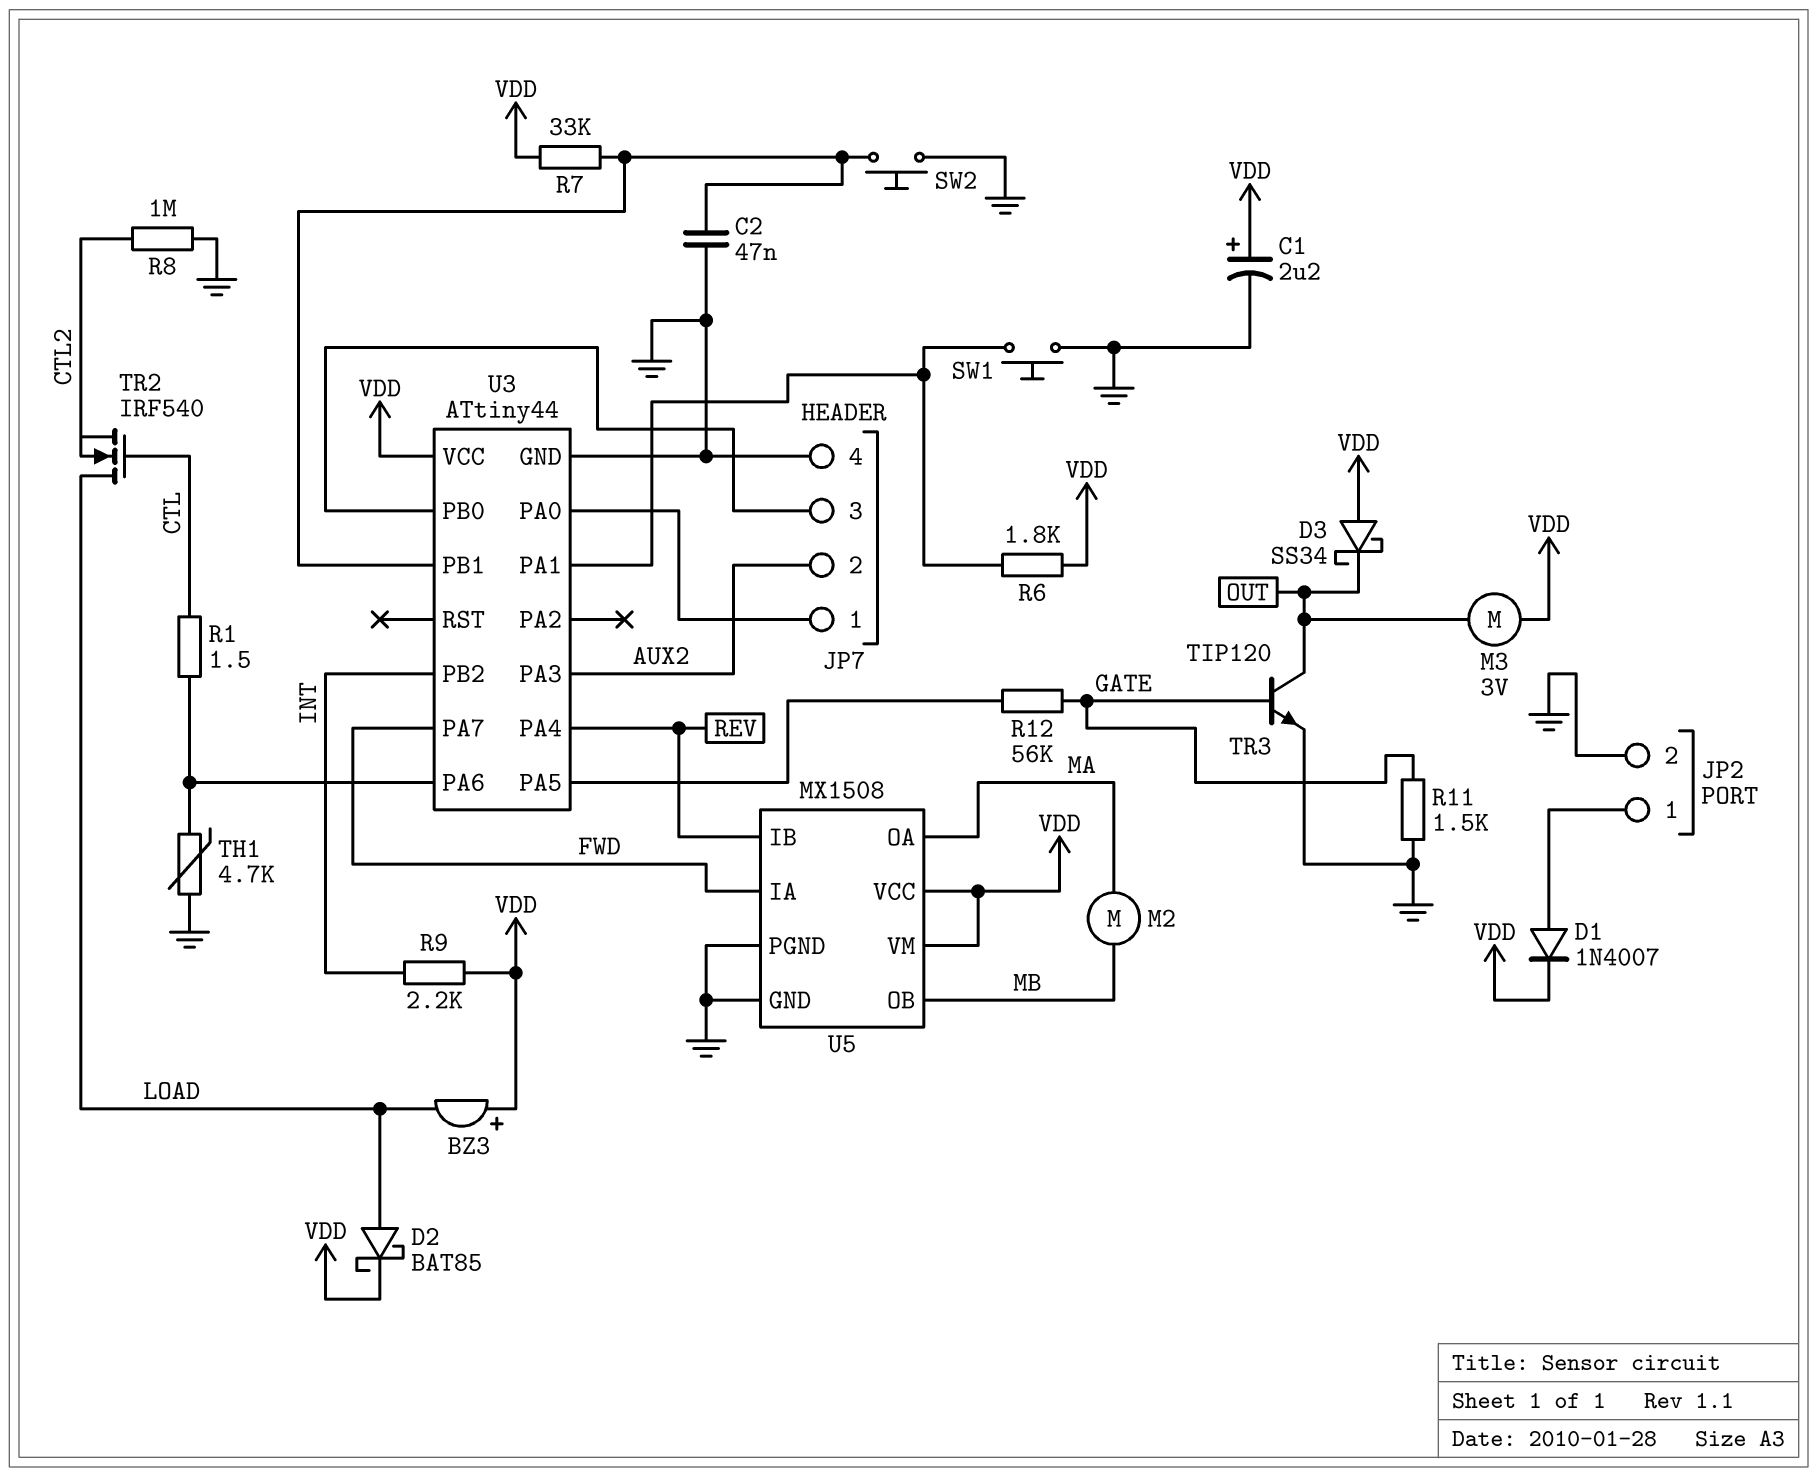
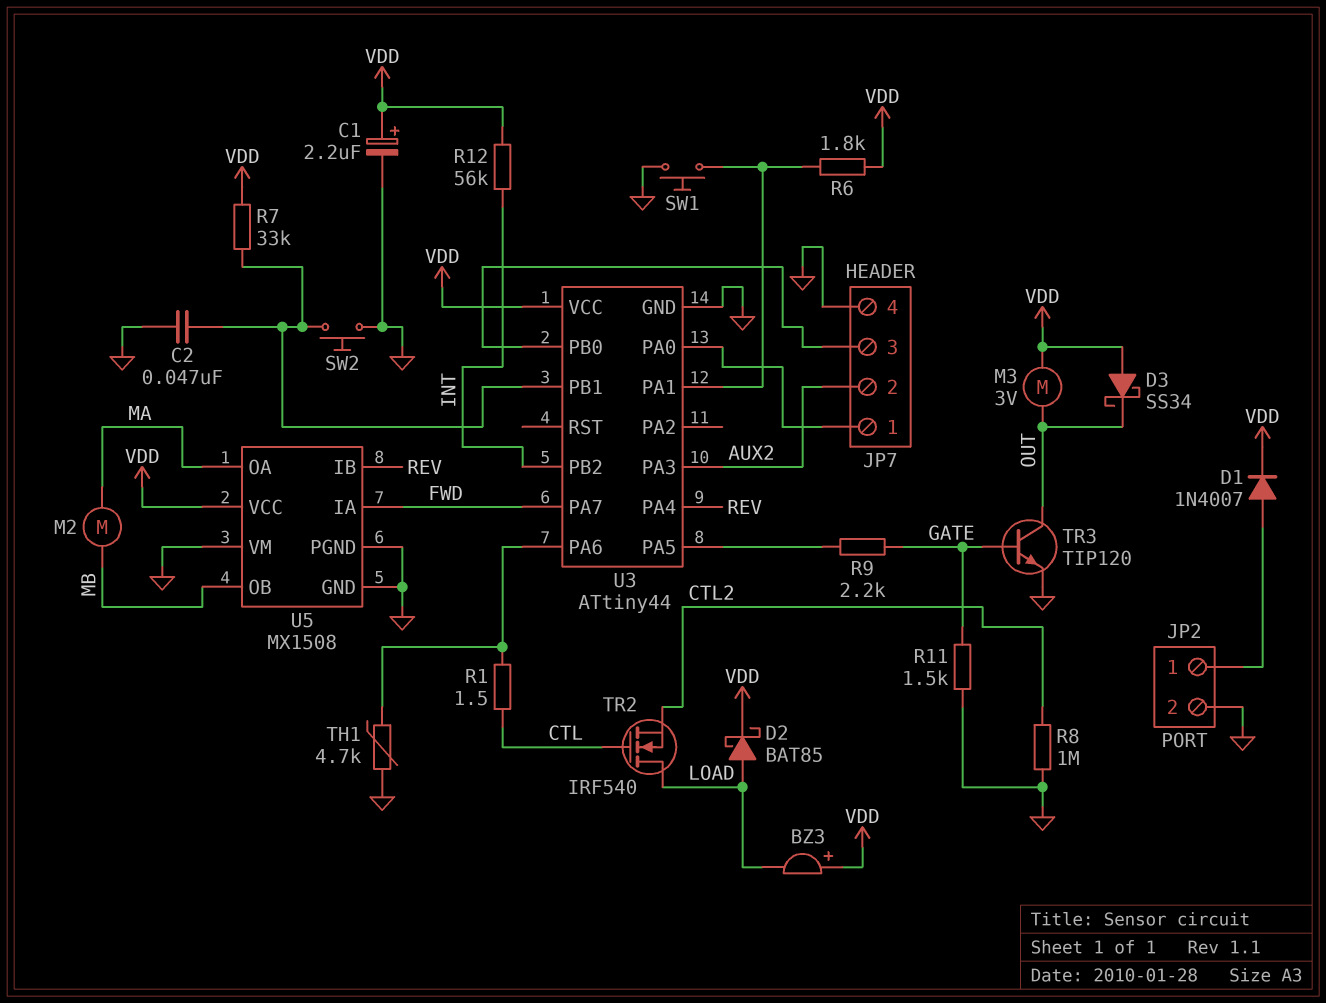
R9: 2.2k (INT, VDD) -> 2.2k (GATE, U3/PA5)
R12: 56k (GATE, U3/PA5) -> 56k (INT, VDD)
U5 pin VM: VDD -> GND

